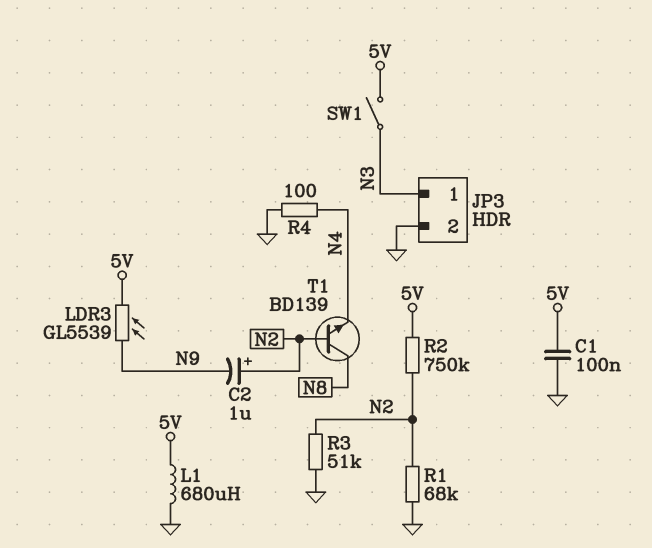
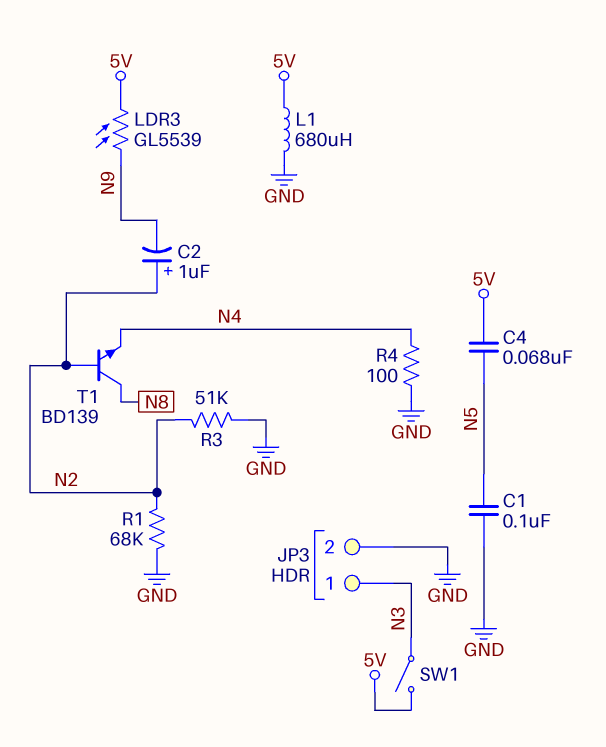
C1: 100nF (5V, GND) -> 100nF (GND, N5)
C4: none -> 68nF (5V, N5)
R2: 750k (5V, N2) -> none

